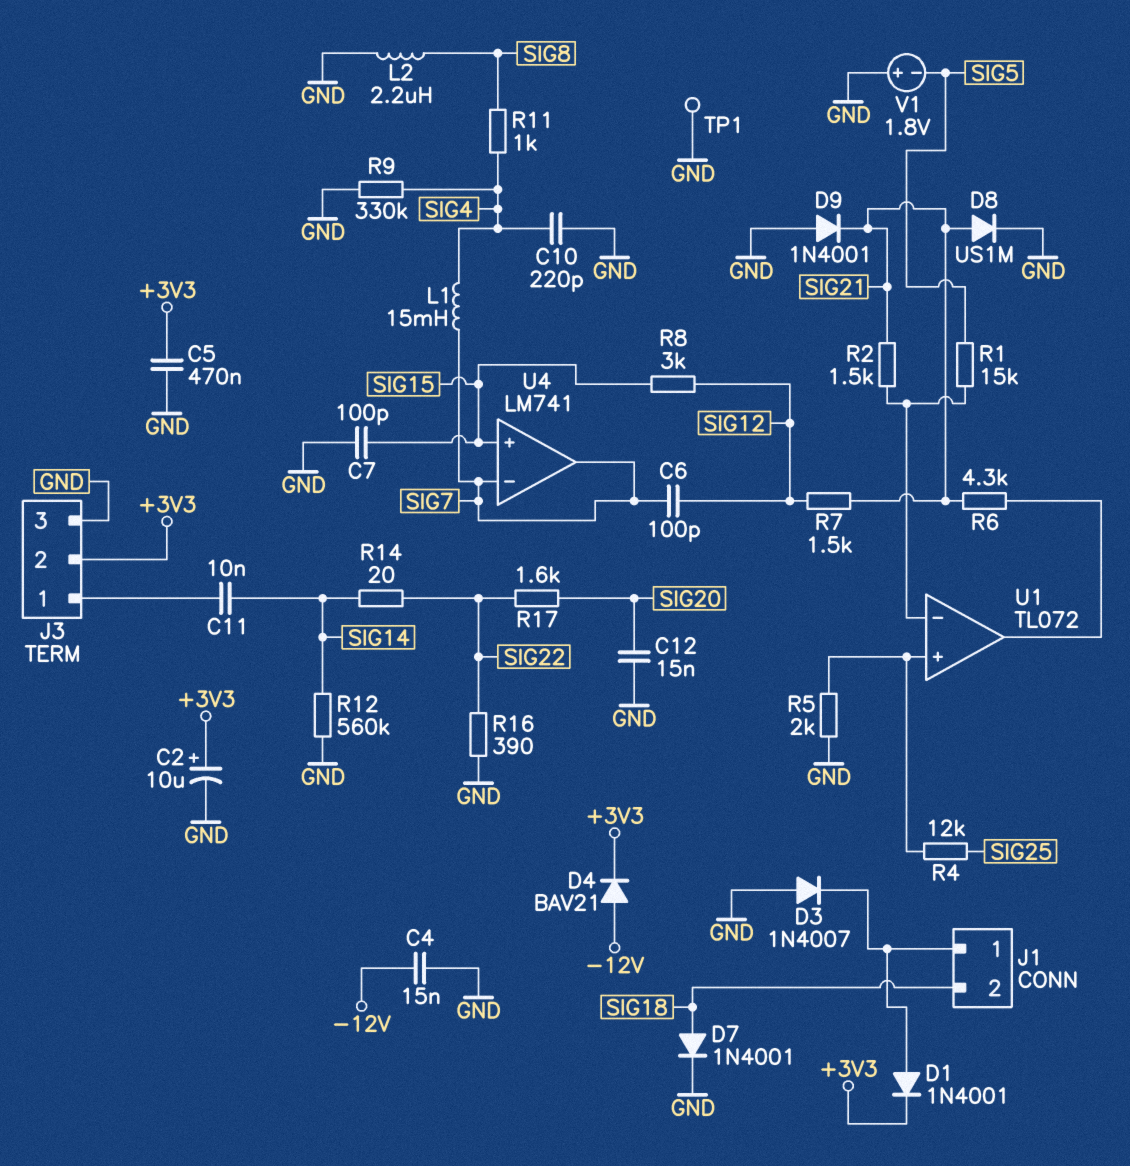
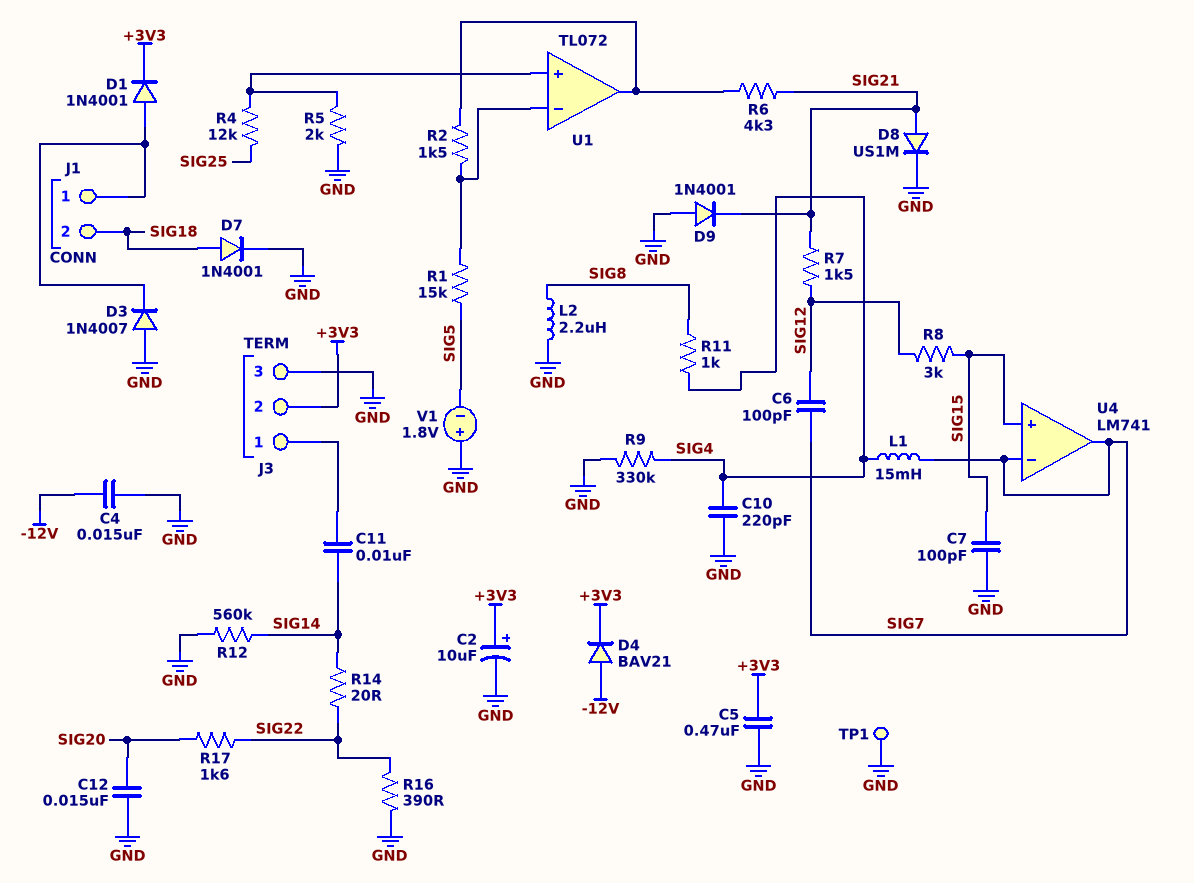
R2: 1.5k (SIG21, U1/in-) -> 1.5k (U1/in-, U1/out)

